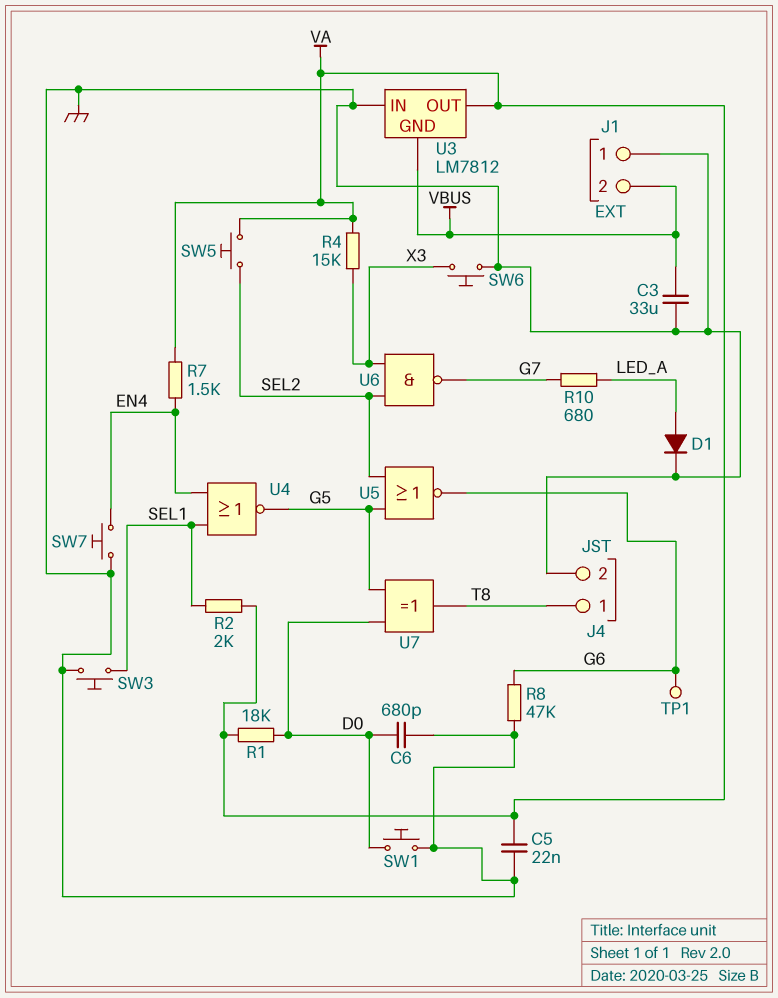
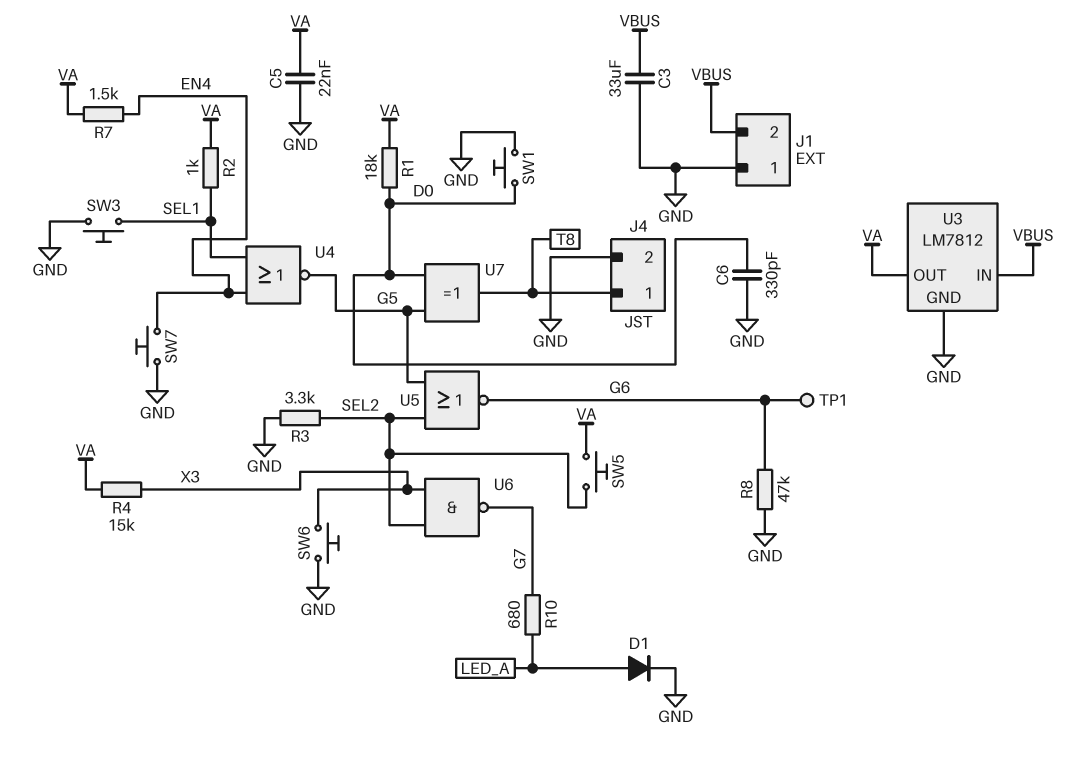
C6: 680pF (D0, GND) -> 330pF (D0, GND)
R2: 2k (SEL1, VA) -> 1k (SEL1, VA)
R3: none -> 3.3k (GND, SEL2)
U3 pin GND: VBUS -> GND
U3 pin IN: GND -> VBUS

